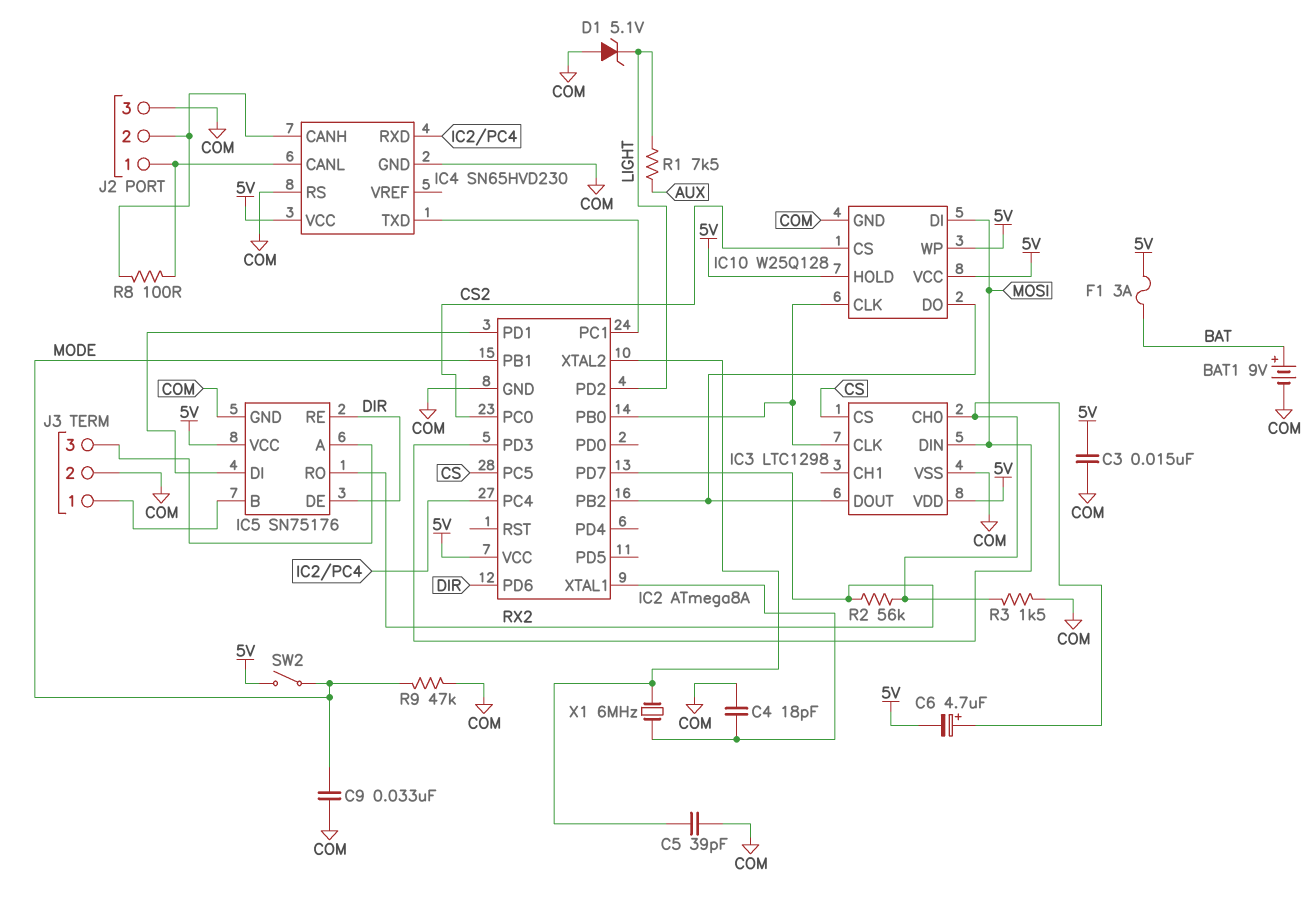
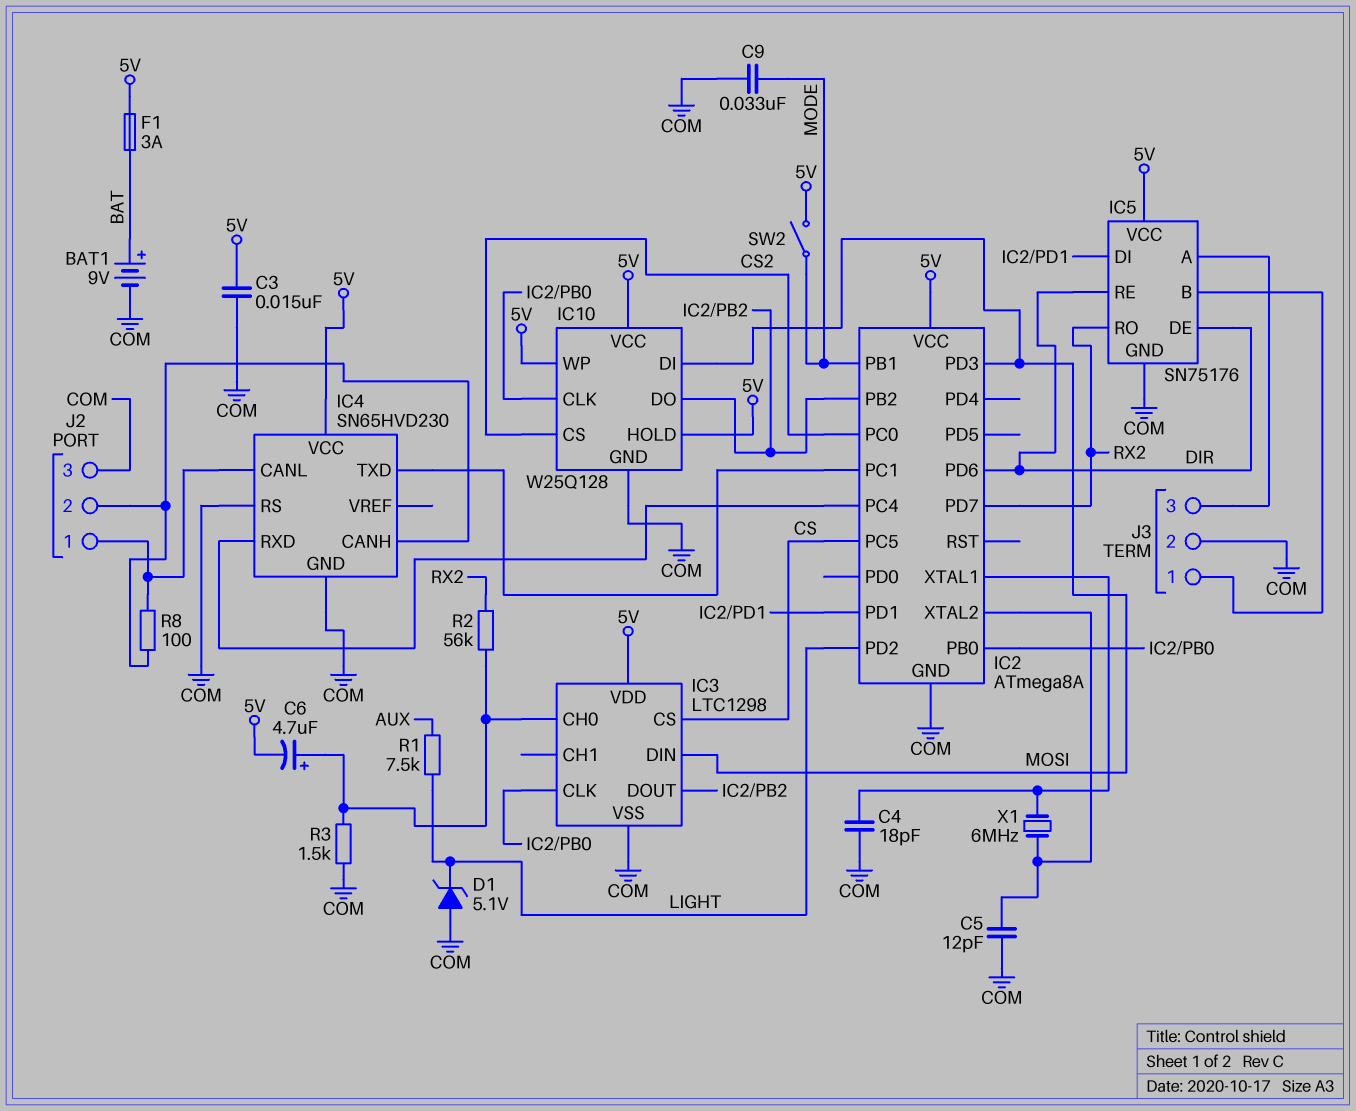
C5: 39pF (COM, IC2/XTAL2) -> 12pF (COM, IC2/XTAL2)
R9: 47k (COM, MODE) -> none

